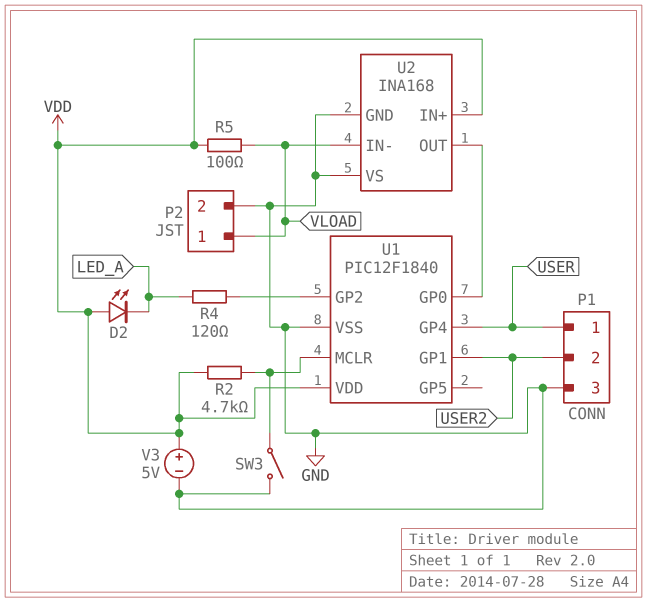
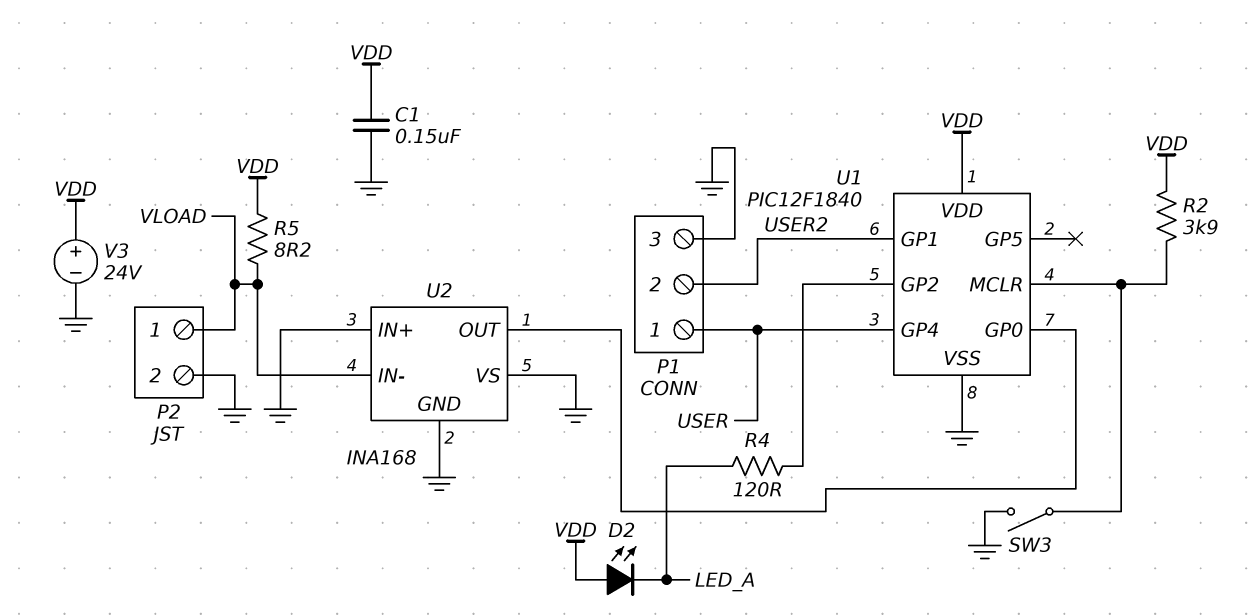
C1: none -> 150nF (GND, VDD)
R2: 4.7k (U1/MCLR, VDD) -> 3.9k (U1/MCLR, VDD)
R5: 100 (VDD, VLOAD) -> 8.2 (VDD, VLOAD)
U2 pin IN+: VDD -> GND
V3: 5V (plus VDD, minus GND) -> 24V (plus VDD, minus GND)

